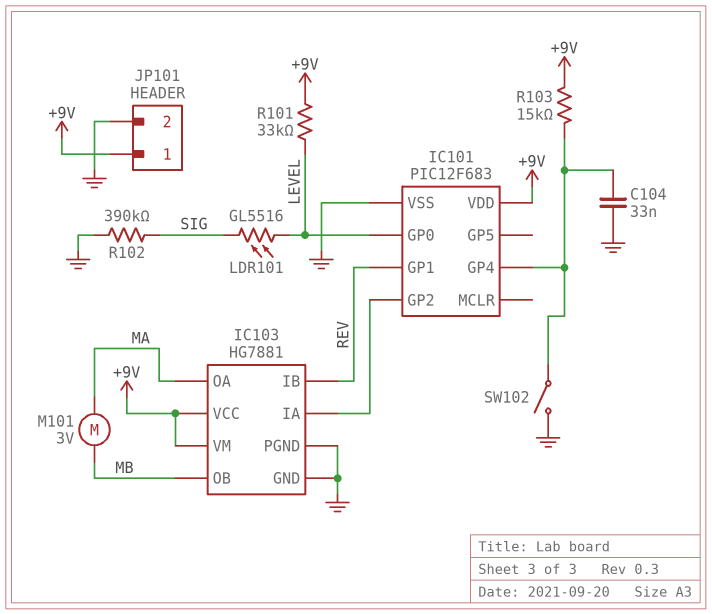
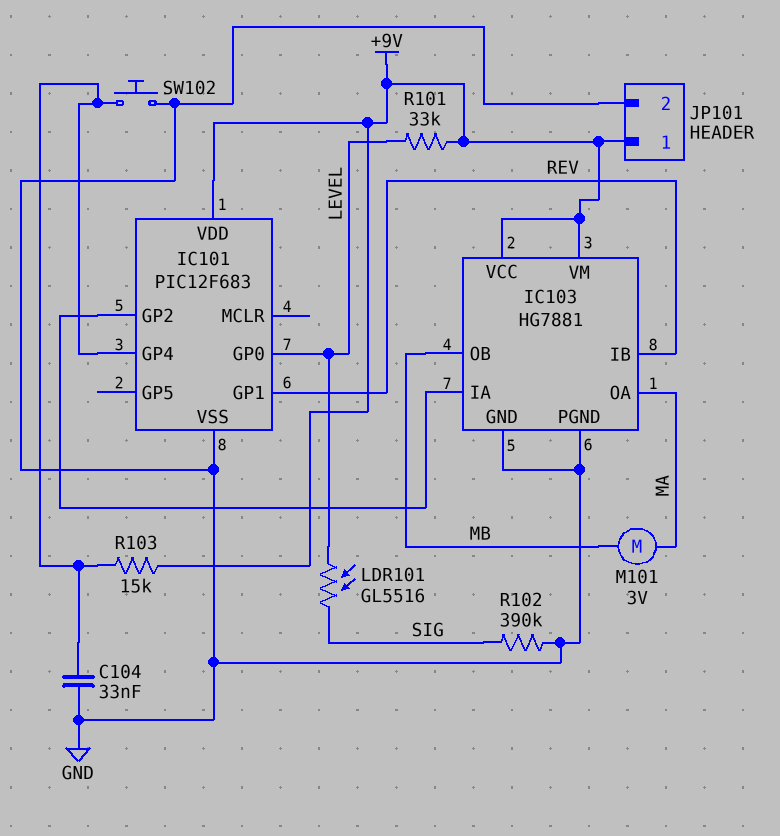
SW102: switch (GND, IC101/GP4) -> button (GND, IC101/GP4)

